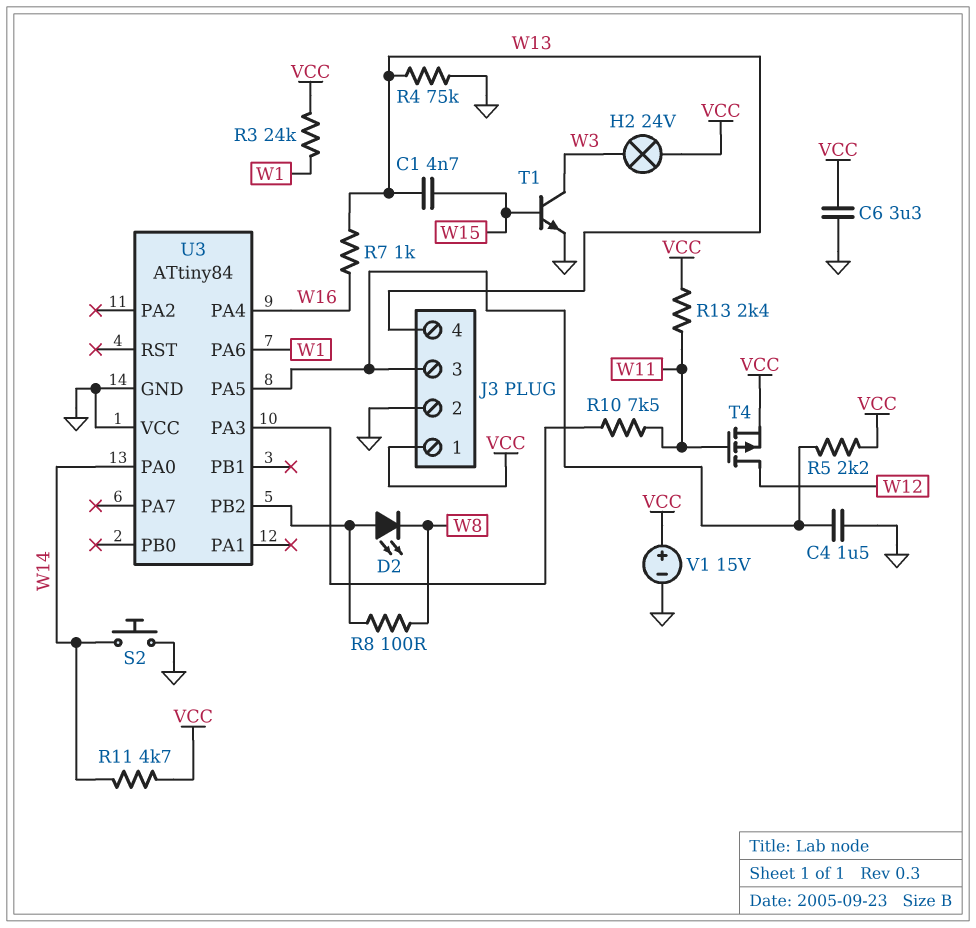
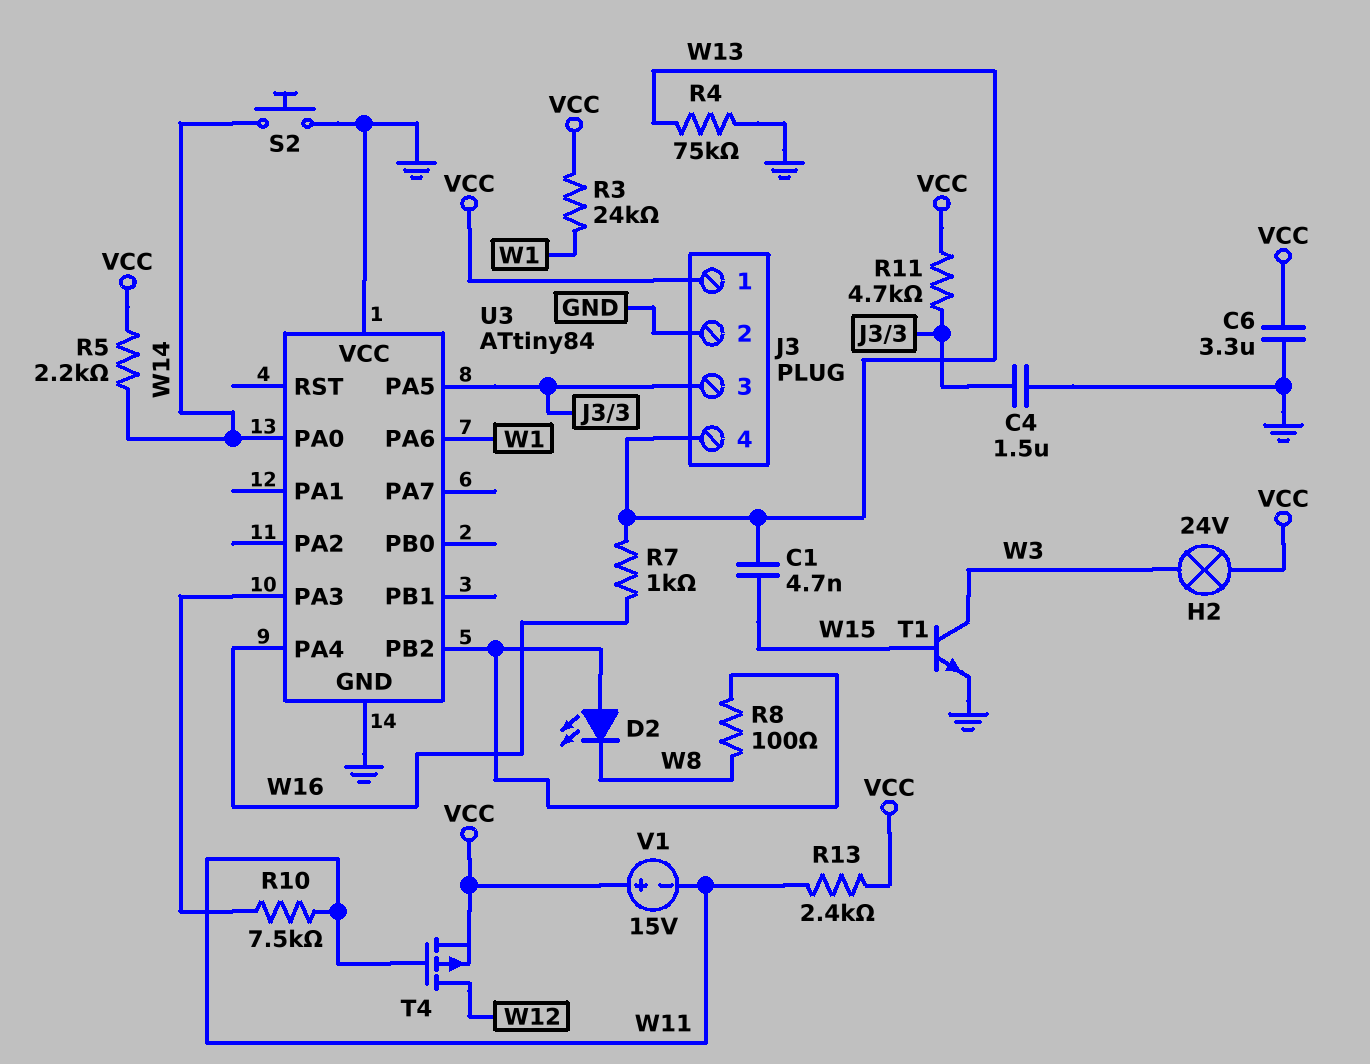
R5: 2.2k (J3/3, VCC) -> 2.2k (VCC, W14)
R11: 4.7k (VCC, W14) -> 4.7k (J3/3, VCC)
V1: 15V (plus VCC, minus GND) -> 15V (plus VCC, minus W11)

